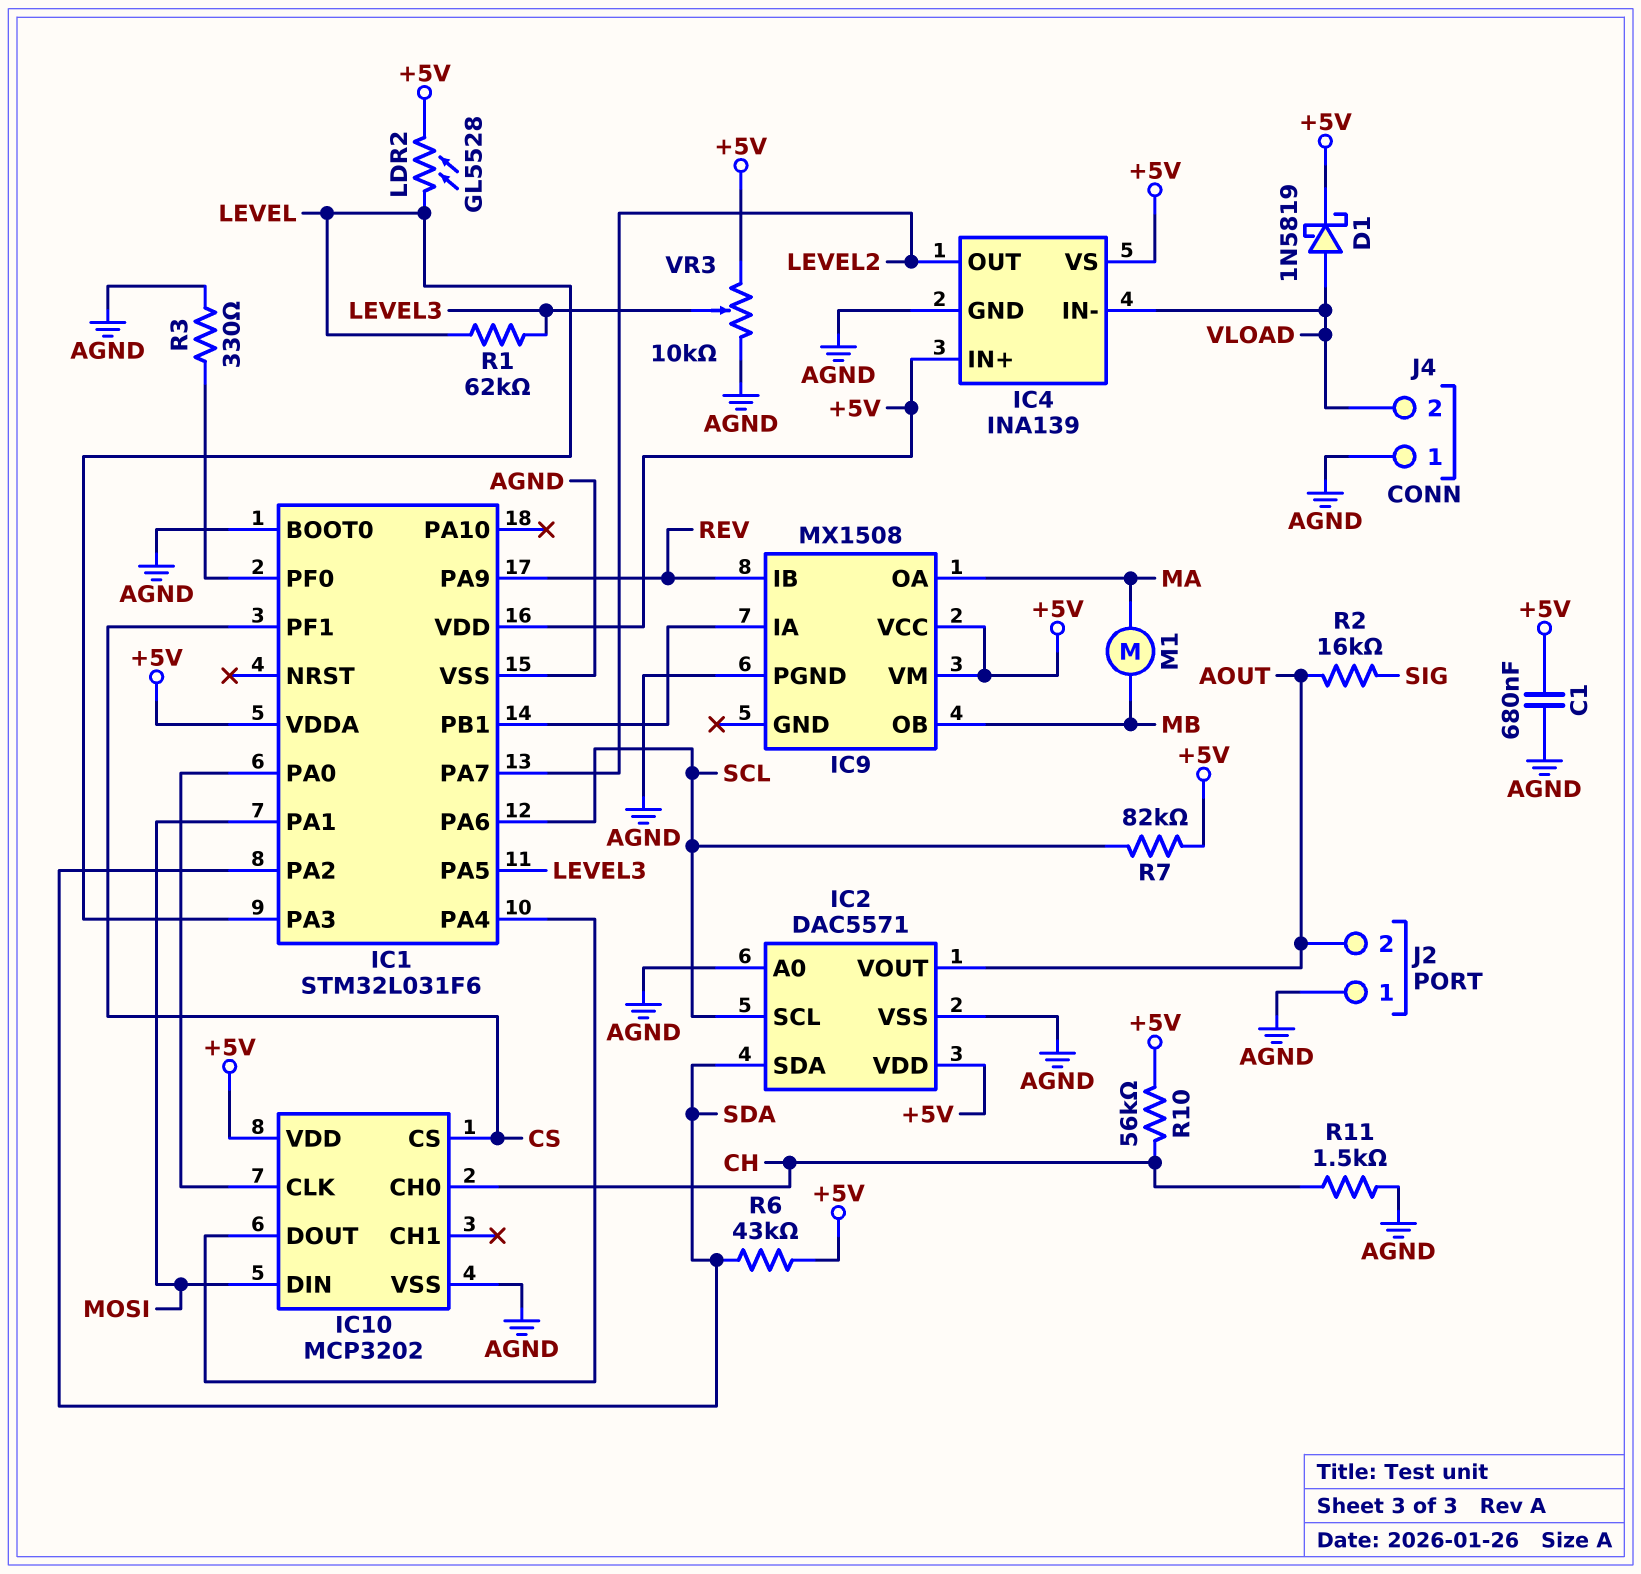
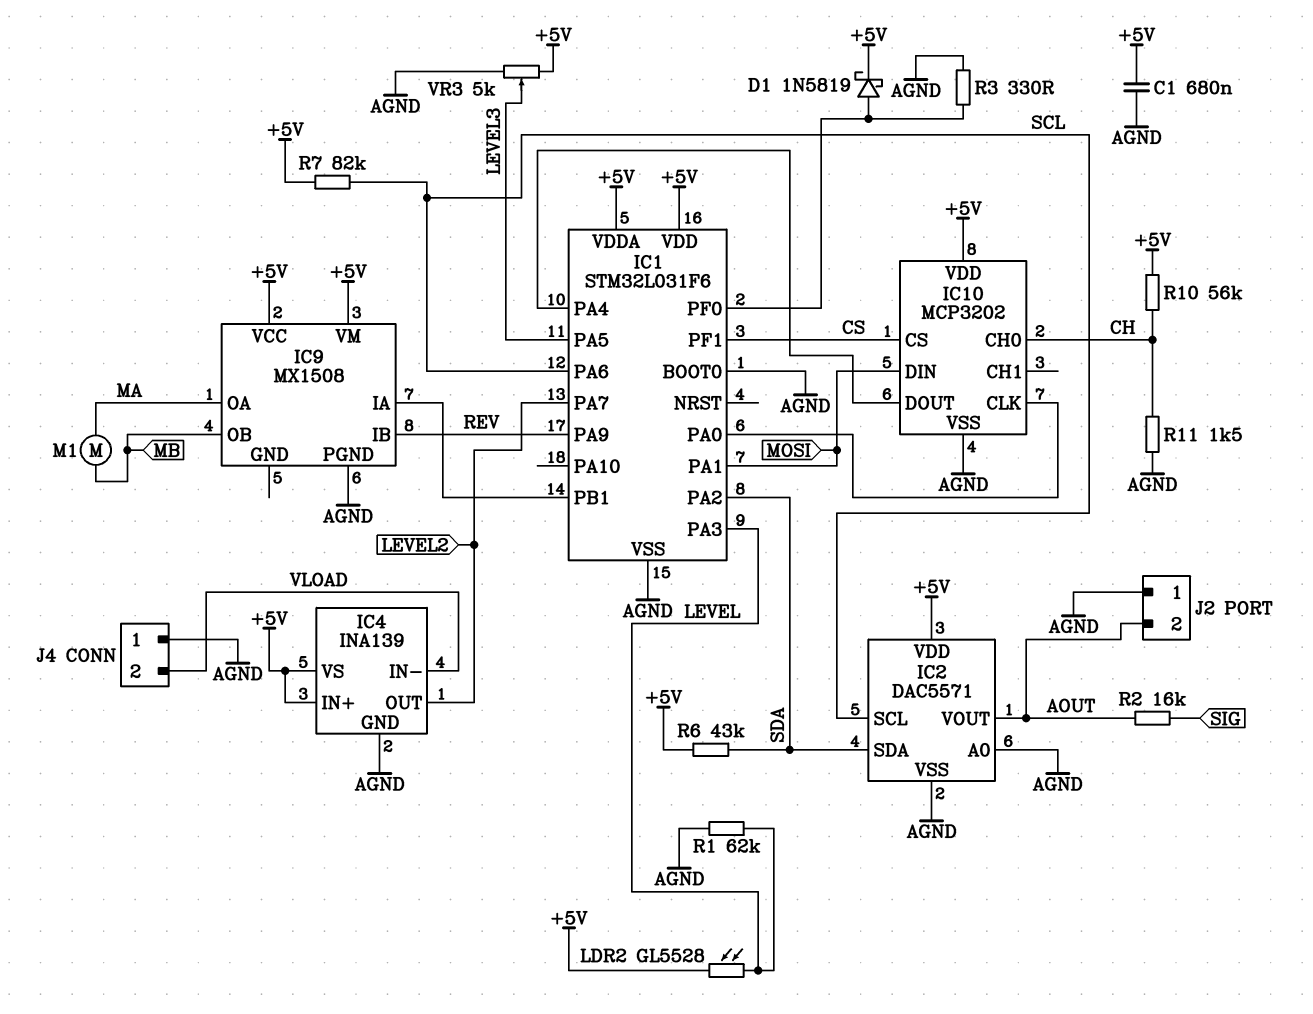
D1: schottky 1N5819 (A VLOAD, K +5V) -> schottky 1N5819 (A IC1/PF0, K +5V)
R1: 62k (LEVEL, LEVEL3) -> 62k (AGND, LEVEL)
VR3: 10k (+5V, AGND, wiper LEVEL3) -> 5k (+5V, AGND, wiper LEVEL3)

